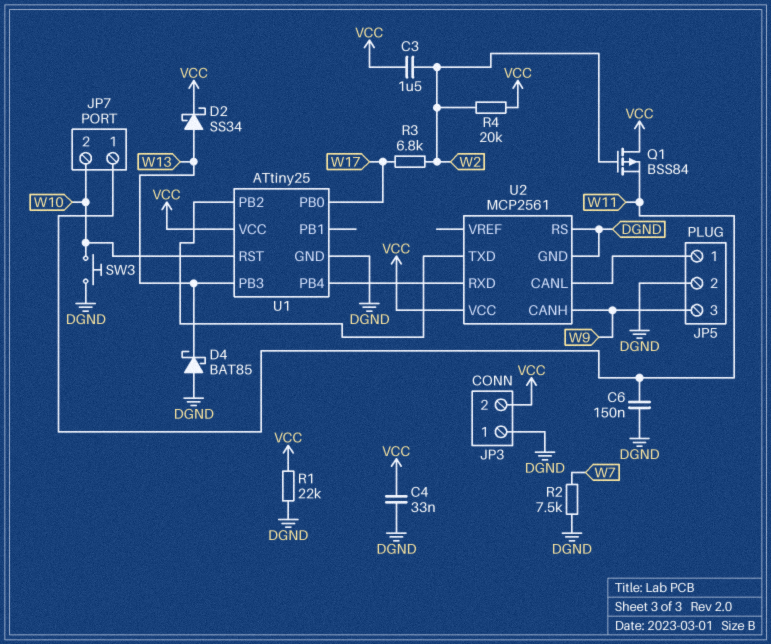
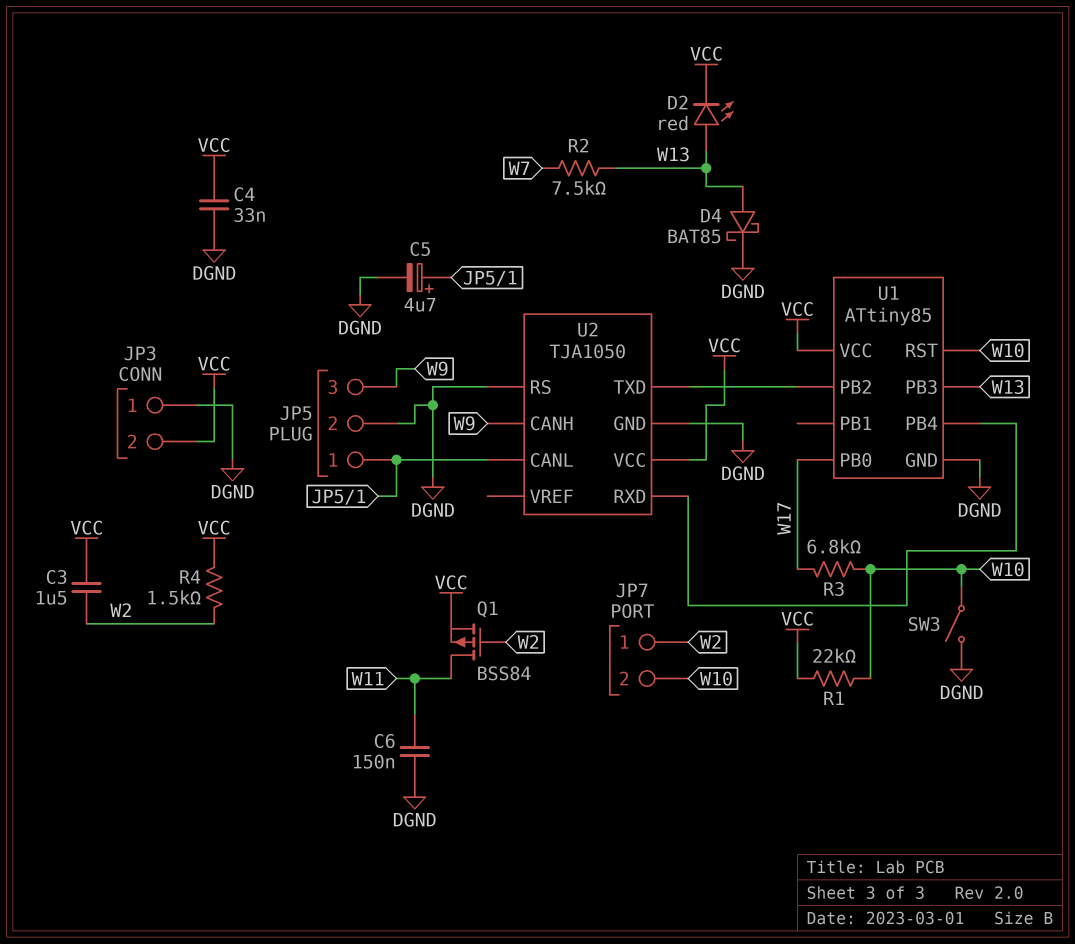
C5: none -> 4.7uF (plus JP5/1, minus DGND)
D2: schottky SS34 (A W13, K VCC) -> LED red (A W13, K VCC)
D4: schottky BAT85 (A DGND, K W13) -> schottky BAT85 (A W13, K DGND)
JP7 pin 1: W11 -> W2
Q1: PMOS BSS84 (G W2, D VCC, S W11) -> PMOS BSS84 (G W2, D W11, S VCC)
R1: 22k (DGND, VCC) -> 22k (VCC, W10)
R2: 7.5k (DGND, W7) -> 7.5k (W7, W13)
R3: 6.8k (W2, W17) -> 6.8k (W10, W17)
R4: 20k (VCC, W2) -> 1.5k (VCC, W2)
SW3: button (DGND, W10) -> switch (DGND, W10)
U1: ATtiny25 -> ATtiny85
U2: MCP2561 -> TJA1050

